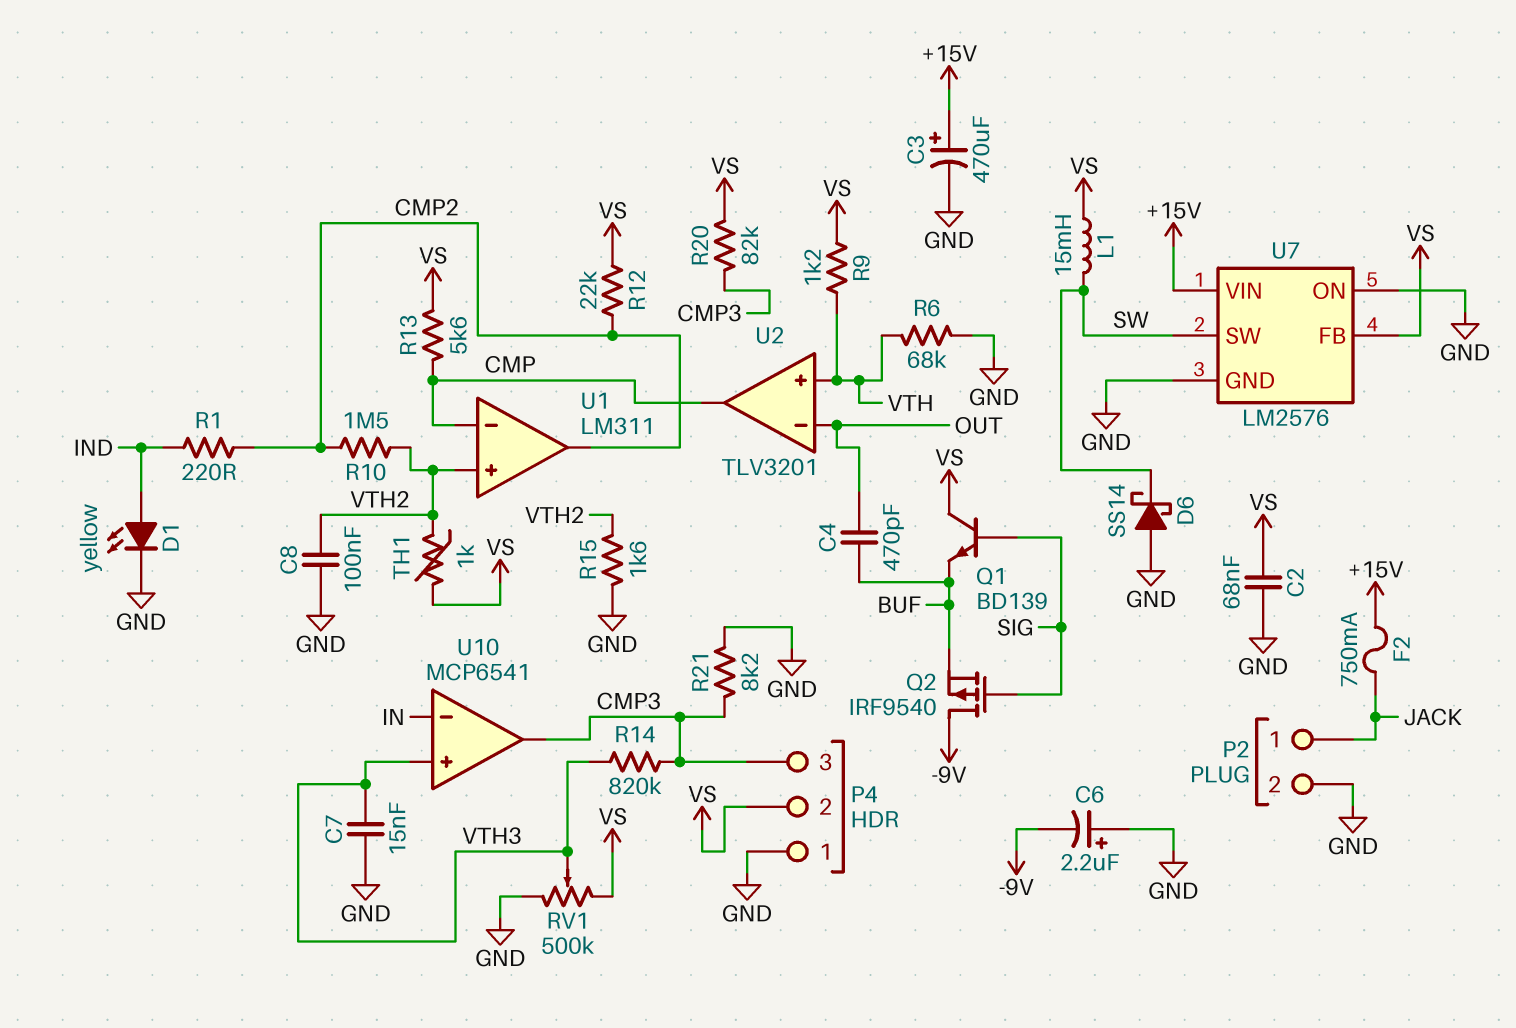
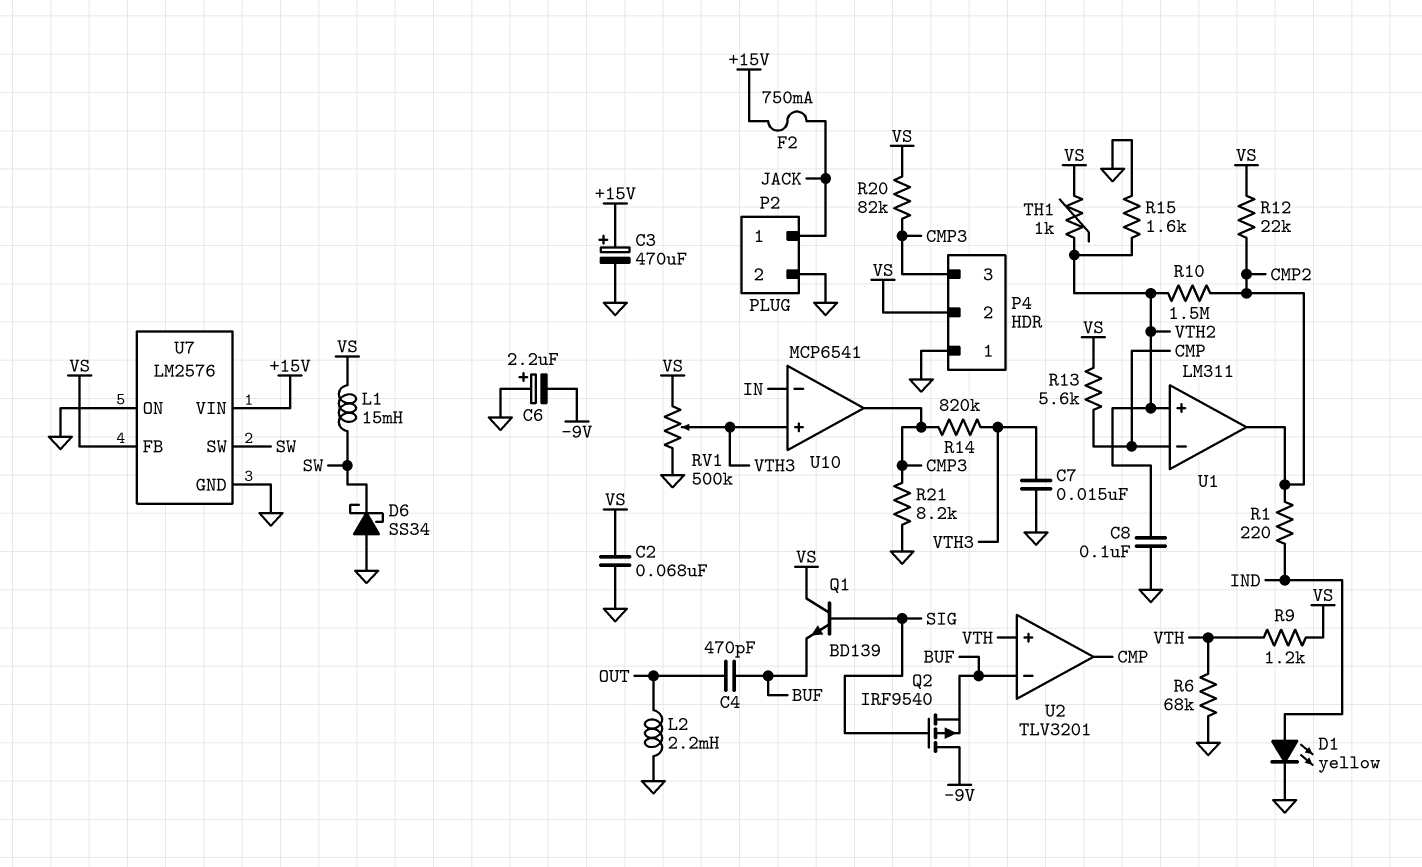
D6: schottky SS14 (A GND, K SW) -> schottky SS34 (A GND, K SW)
L2: none -> 2.2mH (GND, OUT)
U2 pin in-: OUT -> BUF

